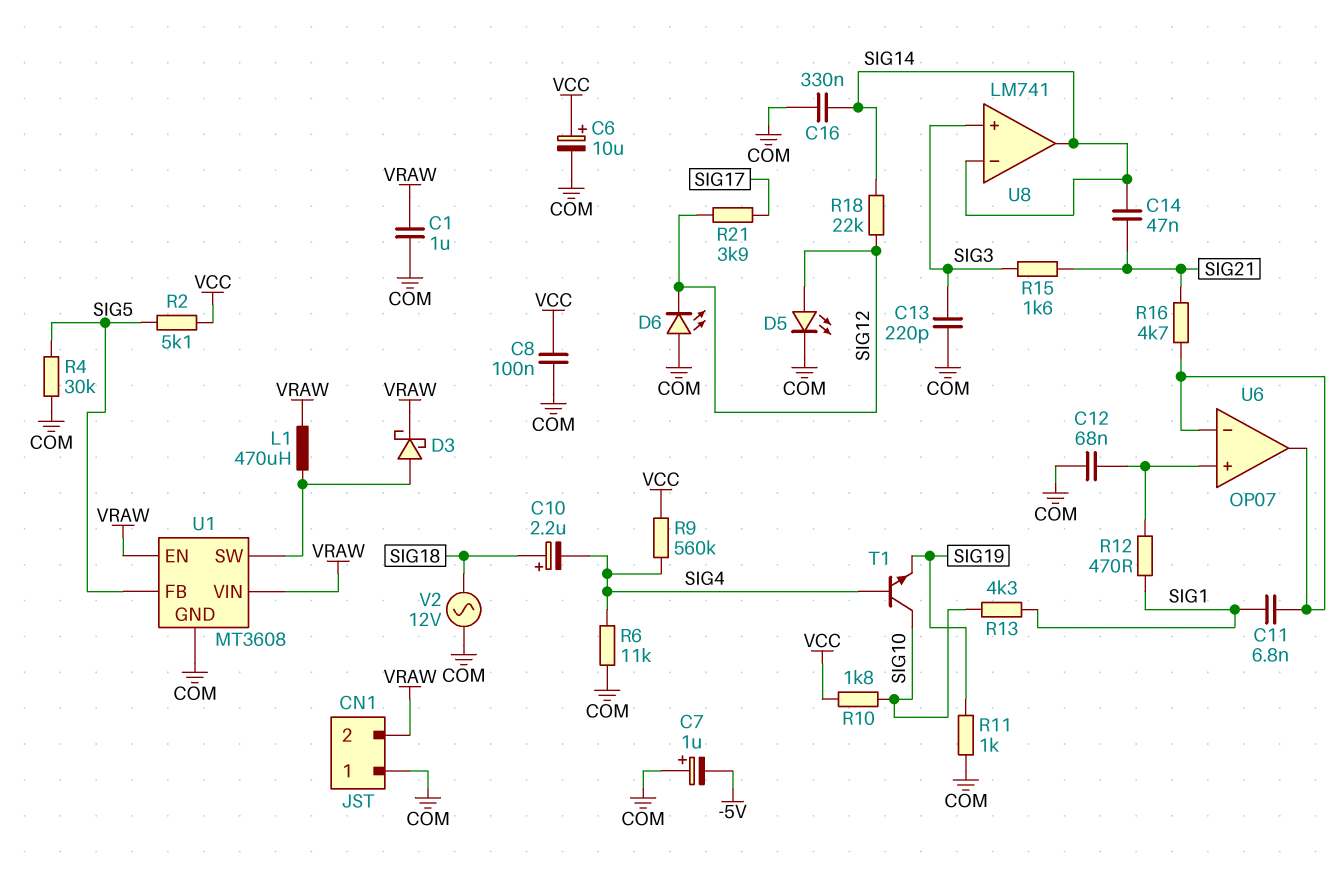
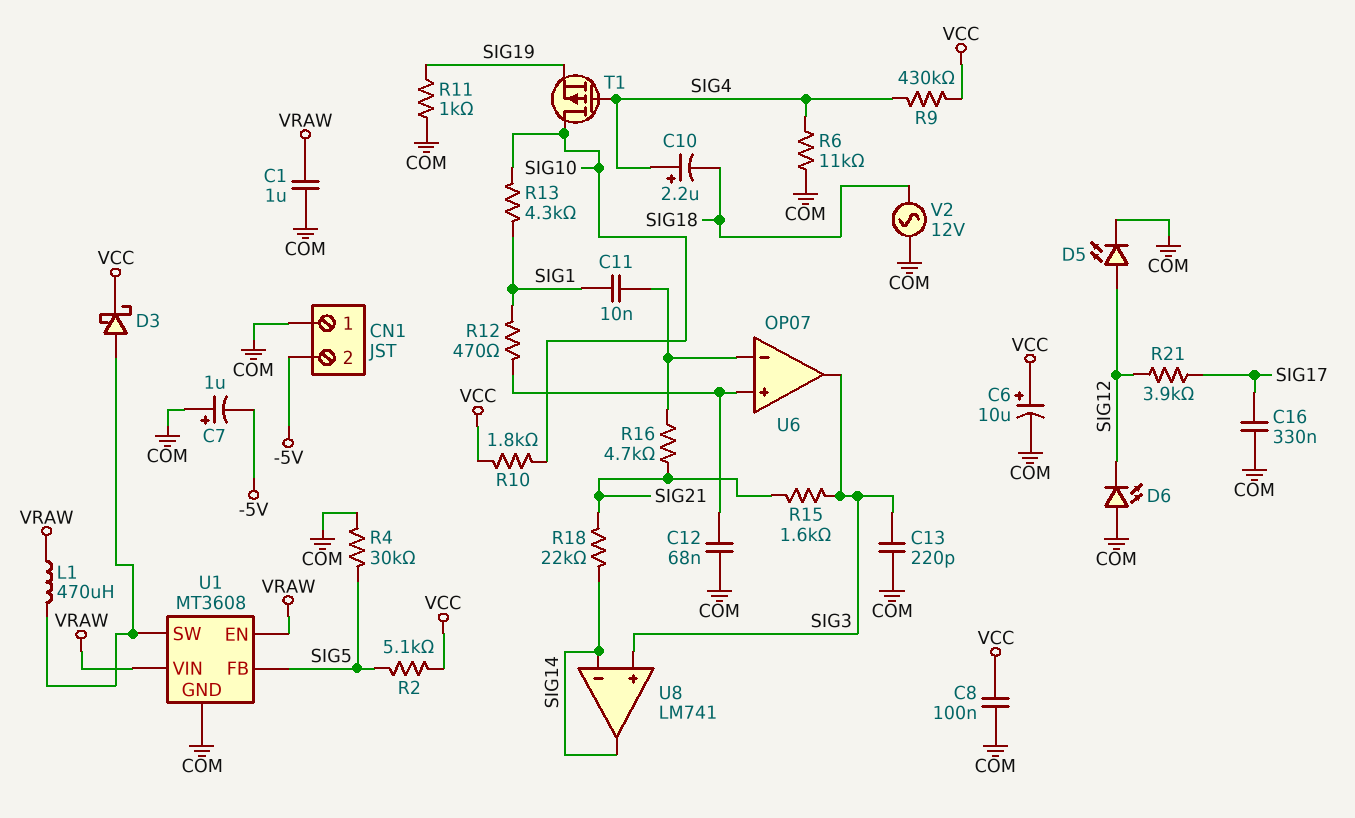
C10: 2.2uF (plus SIG18, minus SIG4) -> 2.2uF (plus SIG4, minus SIG18)
C11: 6.8nF (SIG1, U6/in-) -> 10nF (SIG1, U6/in-)
C14: 47nF (SIG14, SIG21) -> none
C16: 330nF (COM, SIG14) -> 330nF (COM, SIG17)
CN1 pin 2: VRAW -> -5V
D3: schottky (A U1/SW, K VRAW) -> schottky (A U1/SW, K VCC)
R9: 560k (SIG4, VCC) -> 430k (SIG4, VCC)
R18: 22k (SIG12, SIG14) -> 22k (SIG14, SIG21)
T1: NPN (B SIG4, C SIG10, E SIG19) -> PMOS (G SIG4, D SIG10, S SIG19)
U6 pin out: U6/in- -> SIG3

